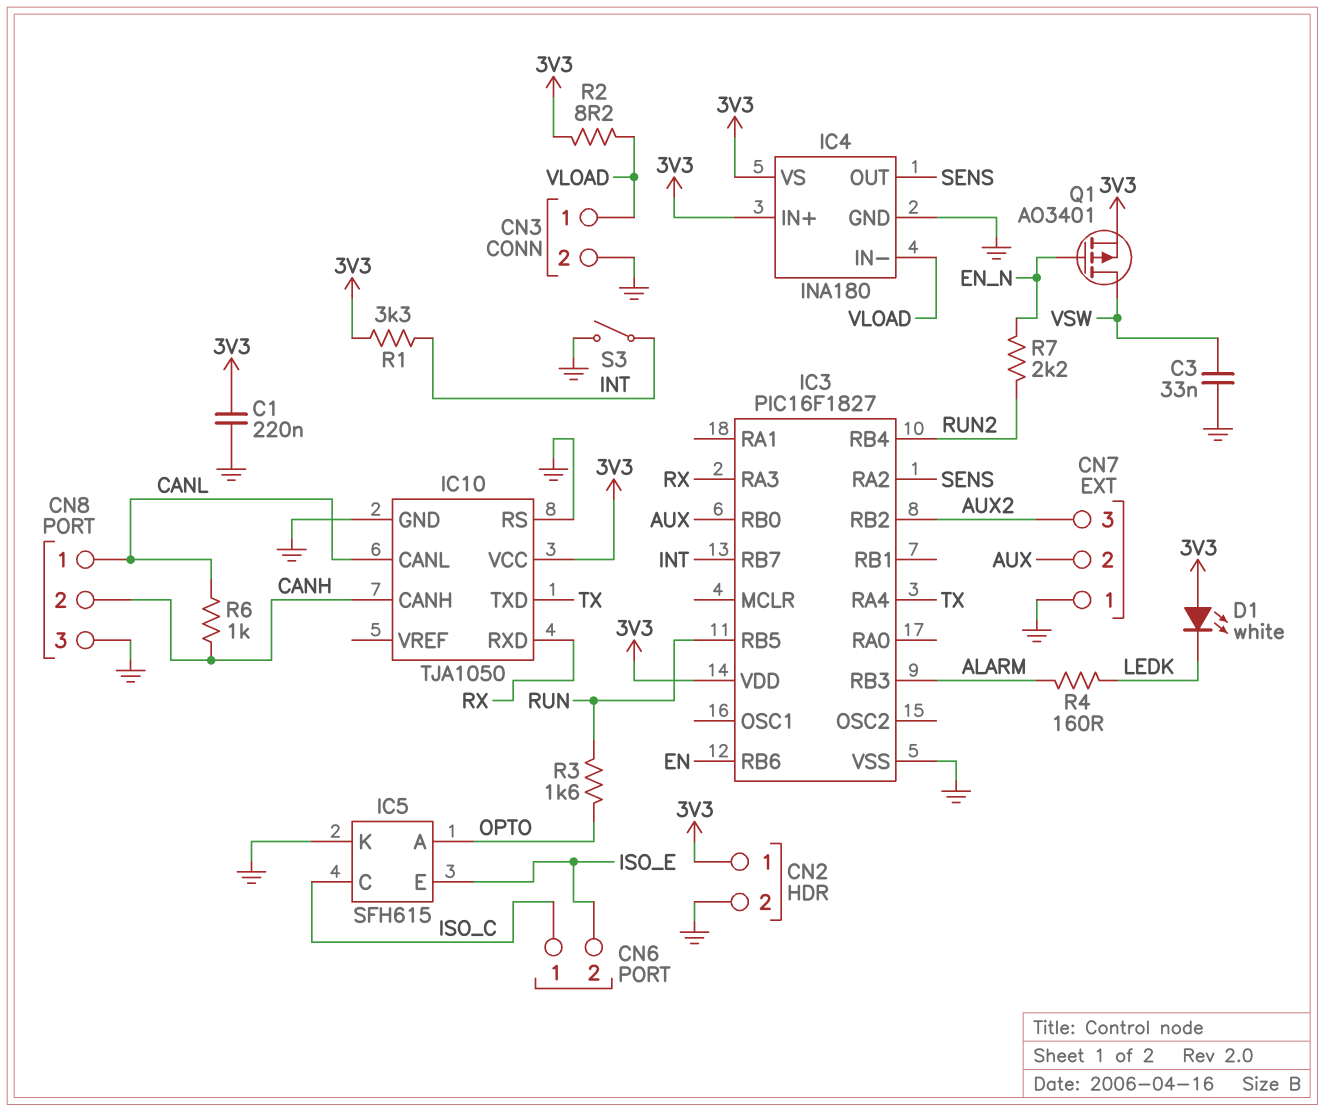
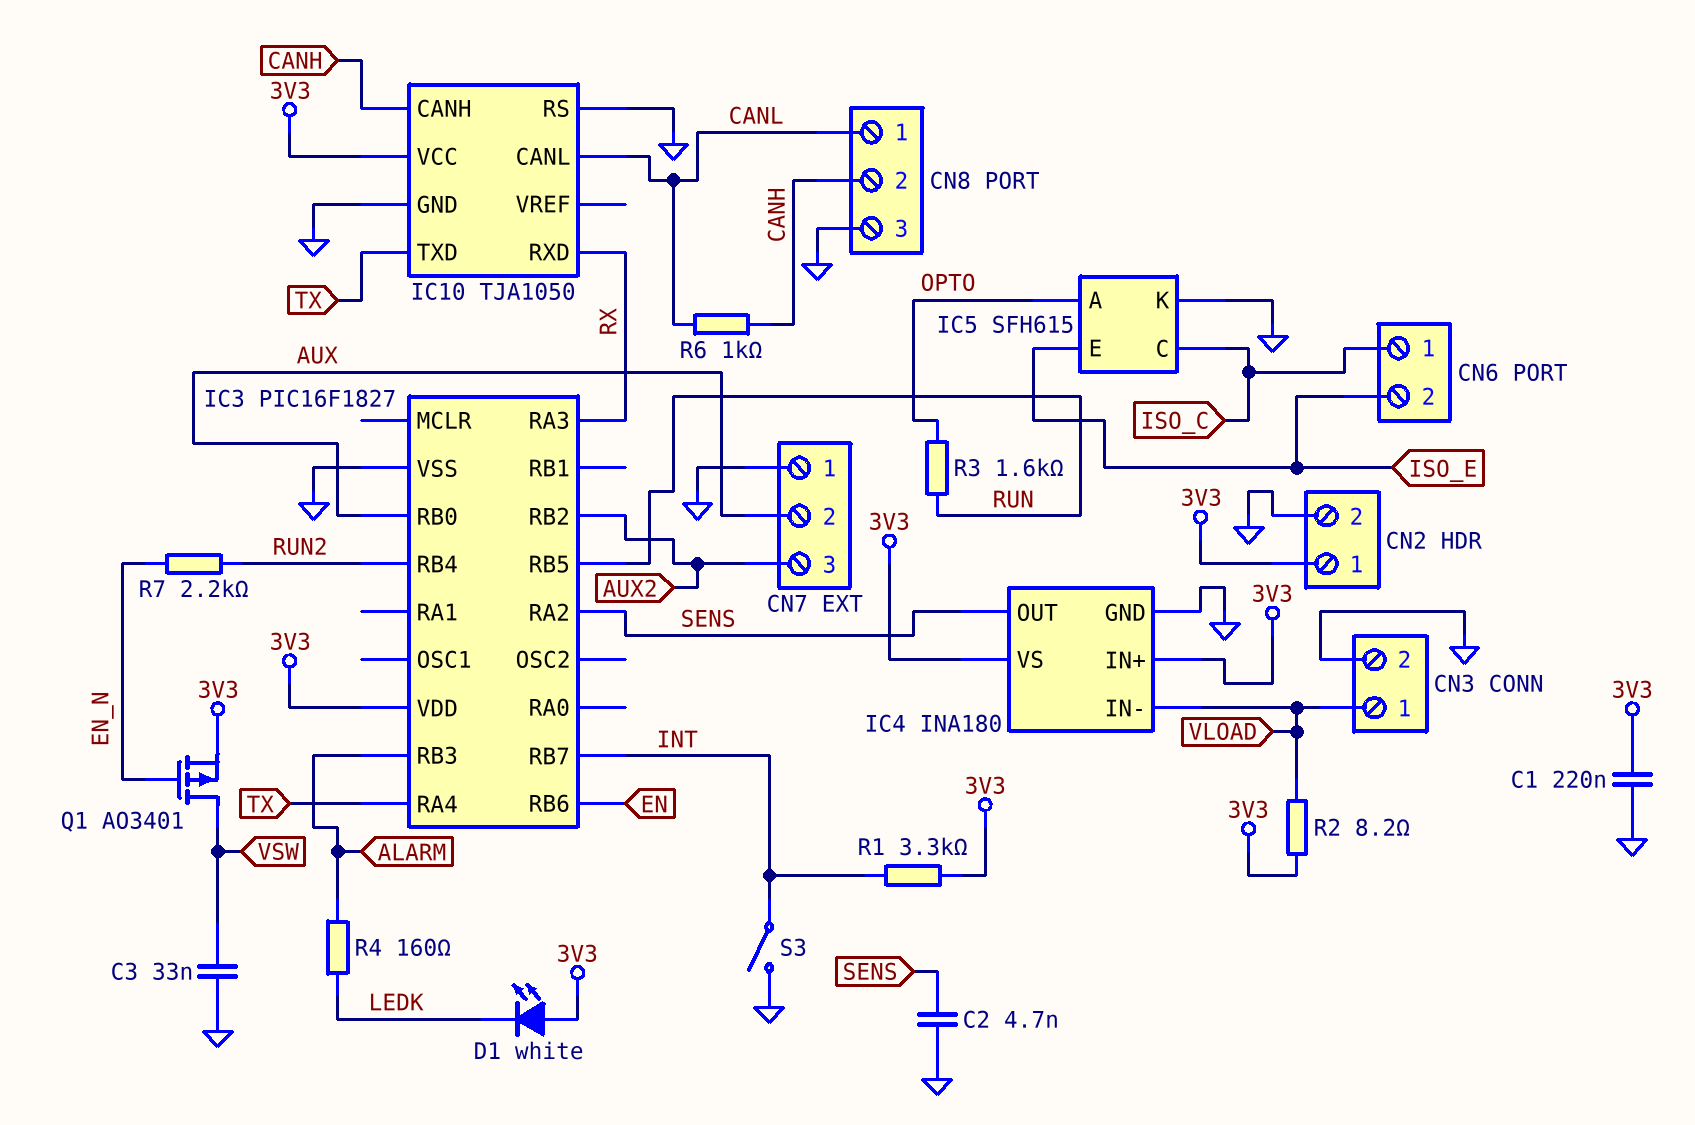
C2: none -> 4.7nF (GND, SENS)

